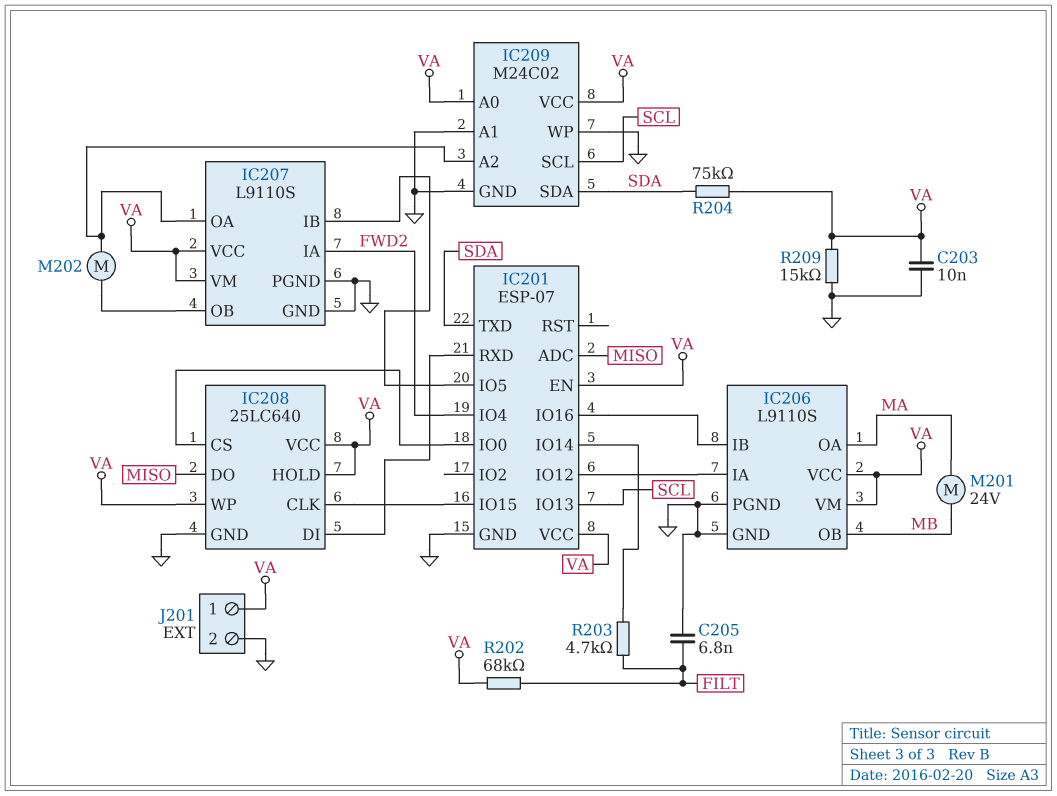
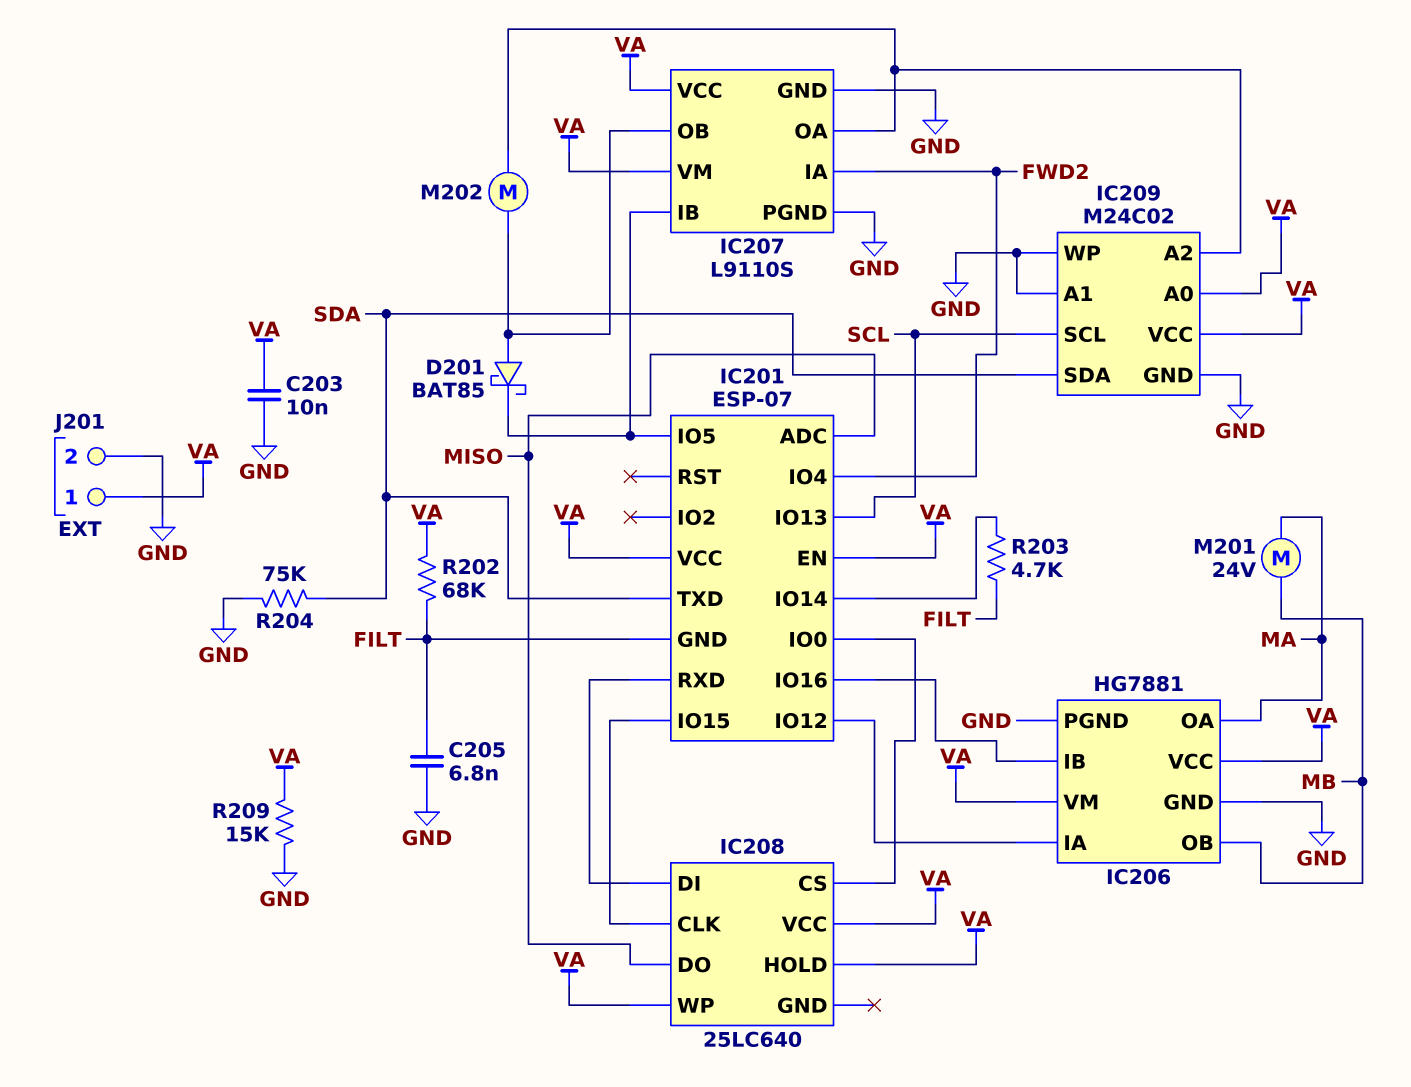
D201: none -> schottky BAT85 (A IC207/OB, K IC201/IO5)
IC201 pin GND: GND -> FILT
IC206: L9110S -> HG7881
IC208 pin GND: GND -> none
R204: 75k (SDA, VA) -> 75k (GND, SDA)

